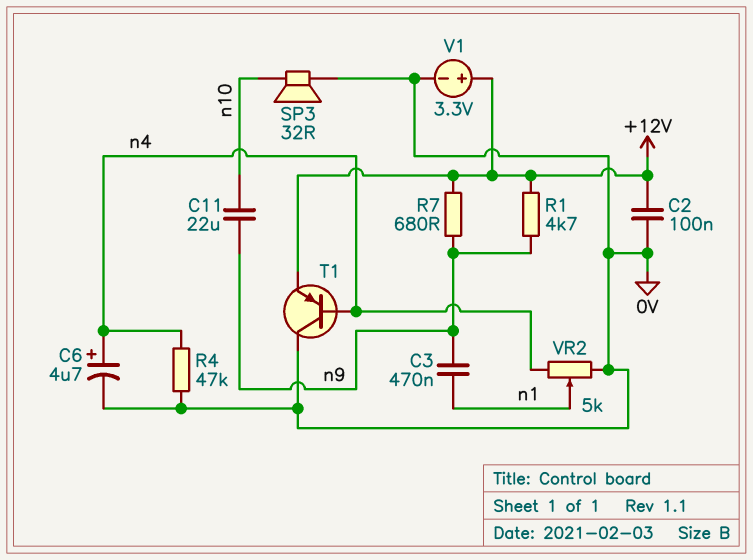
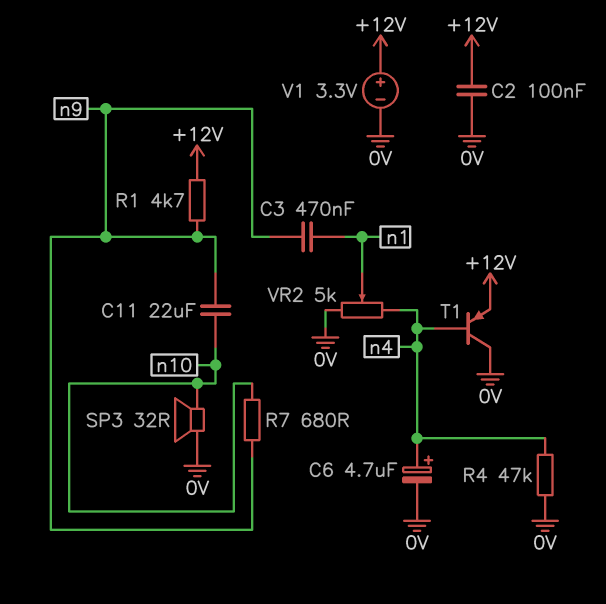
R7: 680 (+12V, n9) -> 680 (n9, n10)

